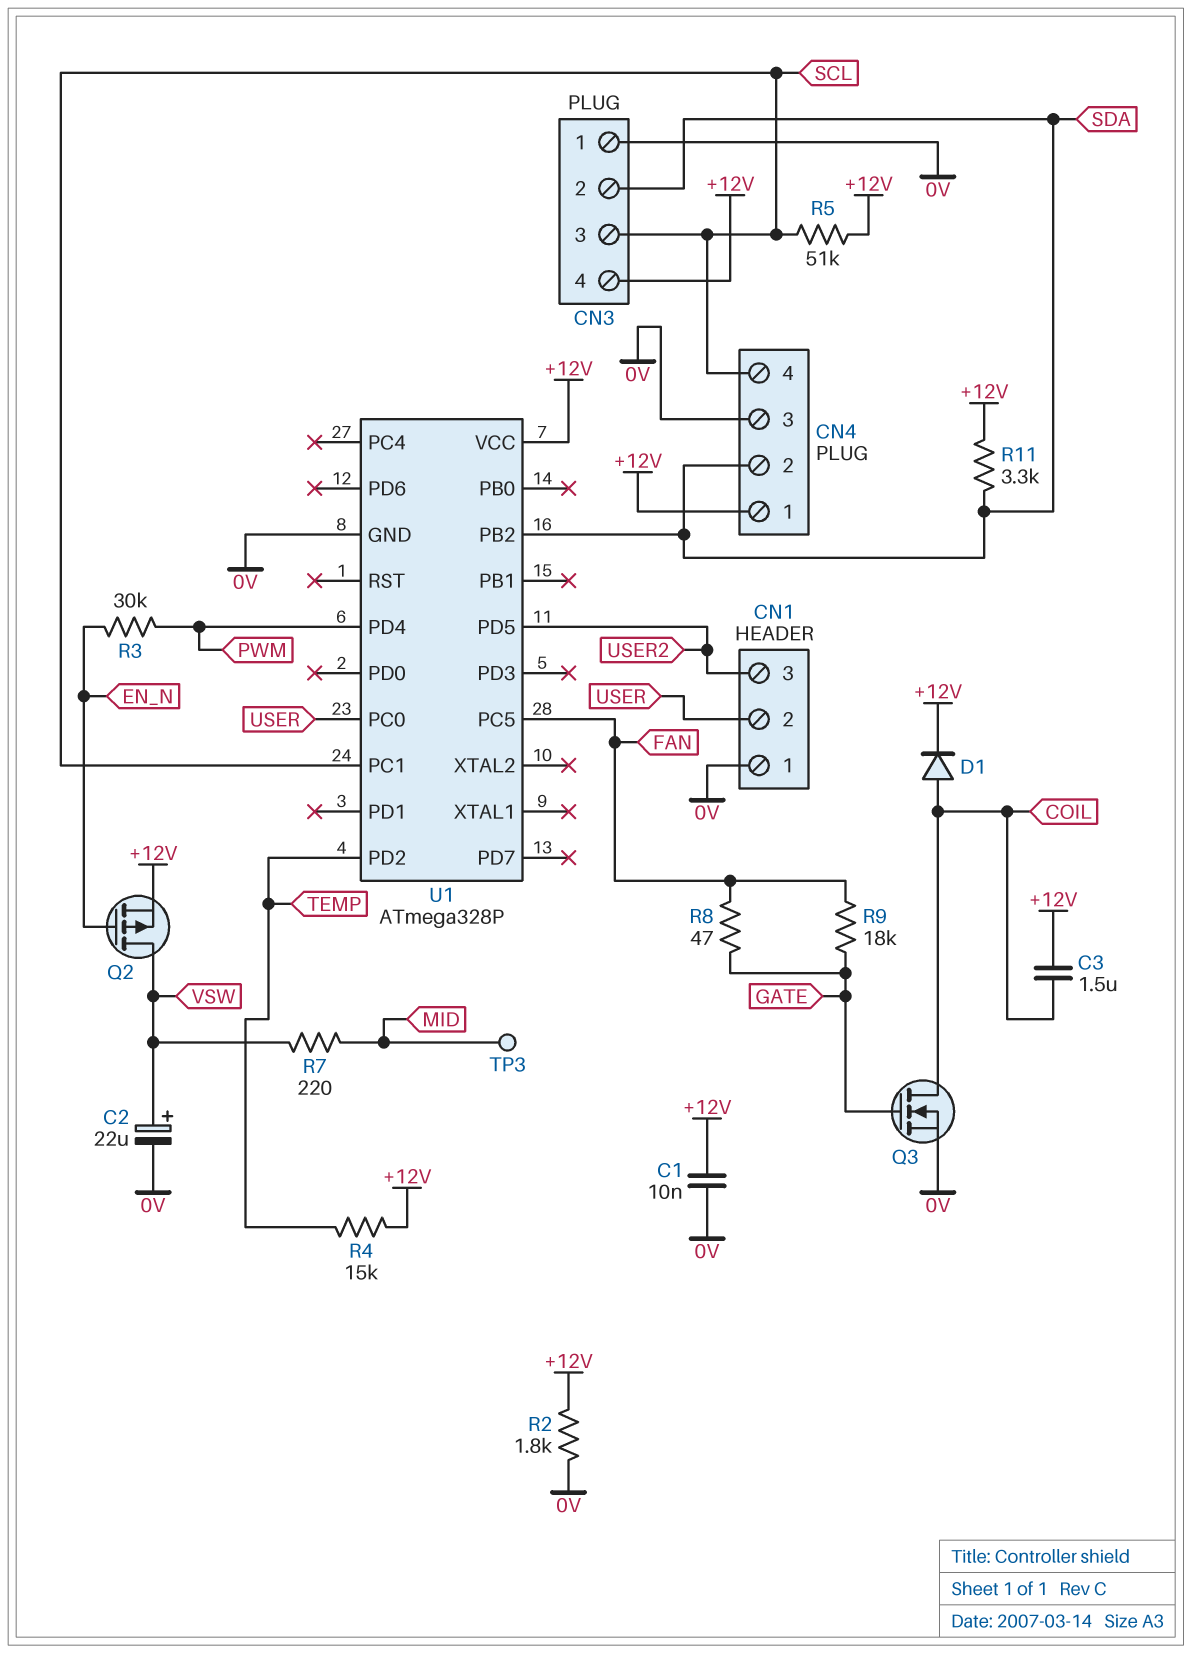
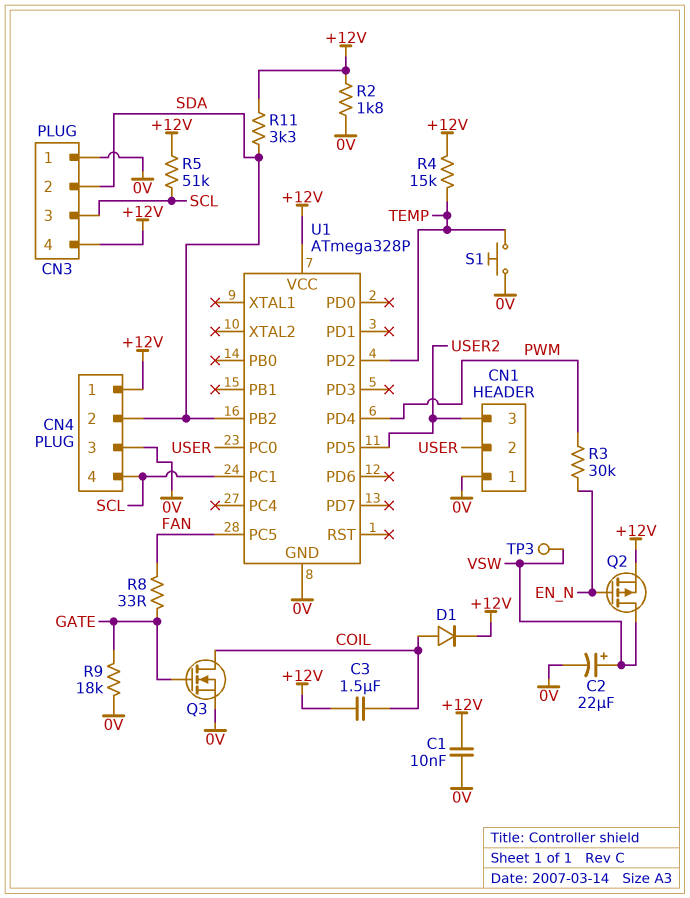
R7: 220 (MID, VSW) -> none
R8: 47 (FAN, GATE) -> 33 (FAN, GATE)
R9: 18k (FAN, GATE) -> 18k (0V, GATE)
S1: none -> button (0V, TEMP)
TP3: test point (MID) -> test point (VSW)

